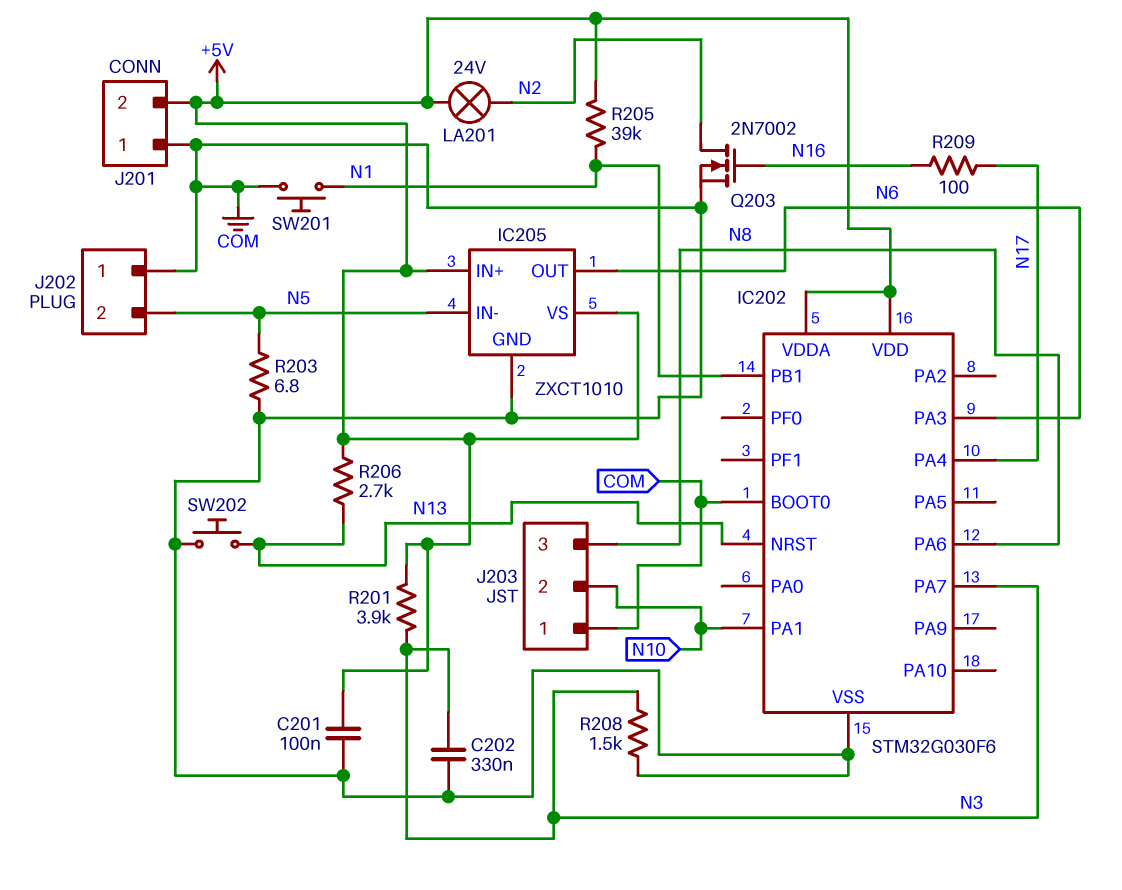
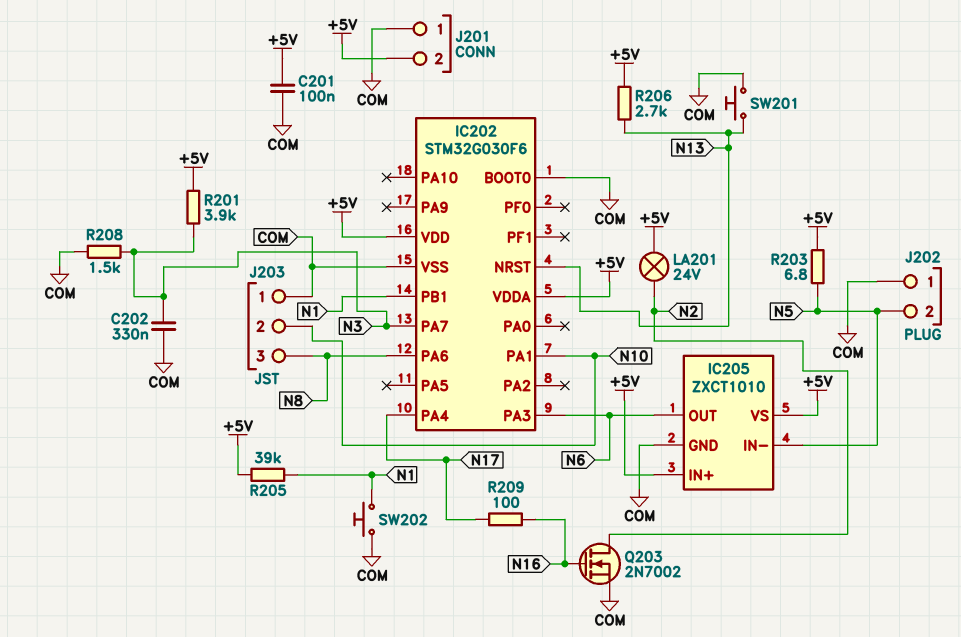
R203: 6.8 (COM, N5) -> 6.8 (+5V, N5)
SW201: button (COM, N1) -> button (COM, N13)
SW202: button (COM, N13) -> button (COM, N1)

